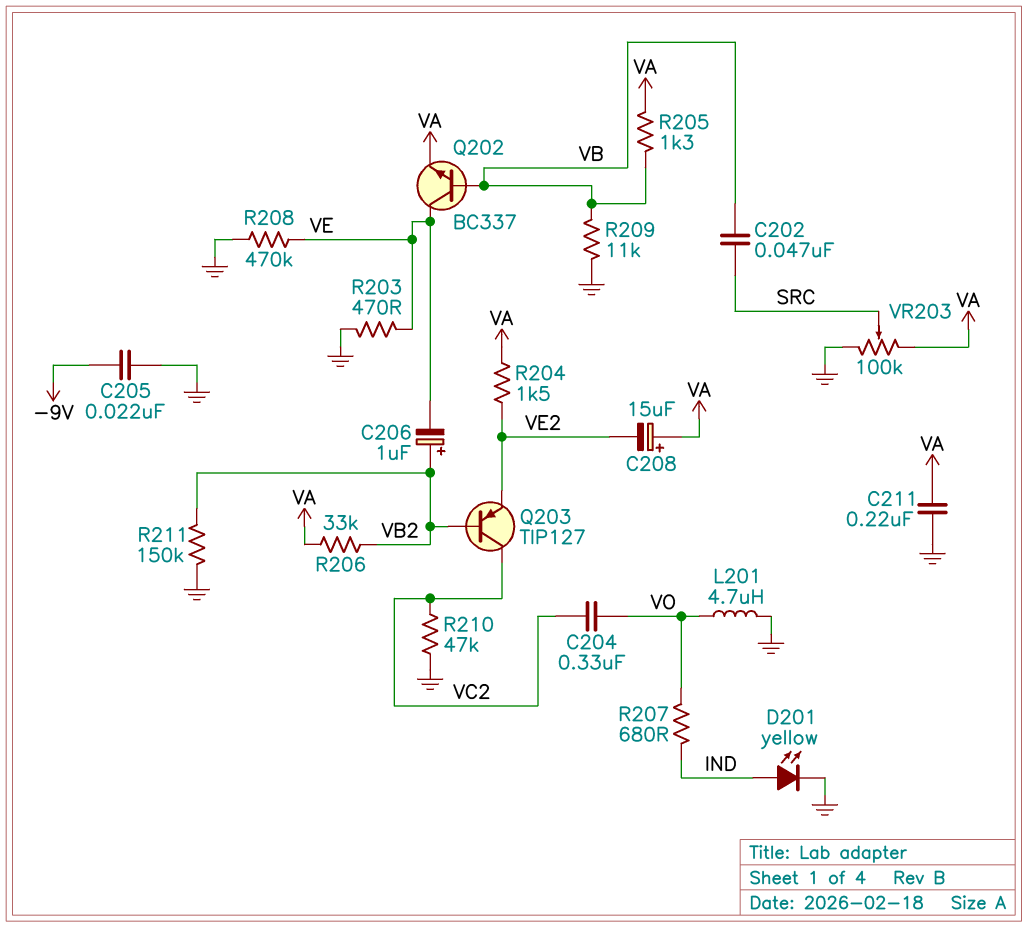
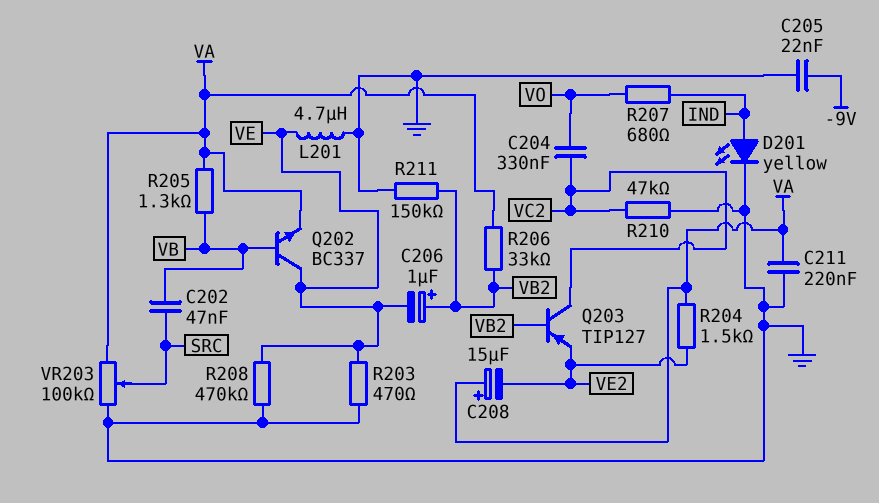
L201: 4.7uH (GND, VO) -> 4.7uH (GND, VE)
R209: 11k (GND, VB) -> none

